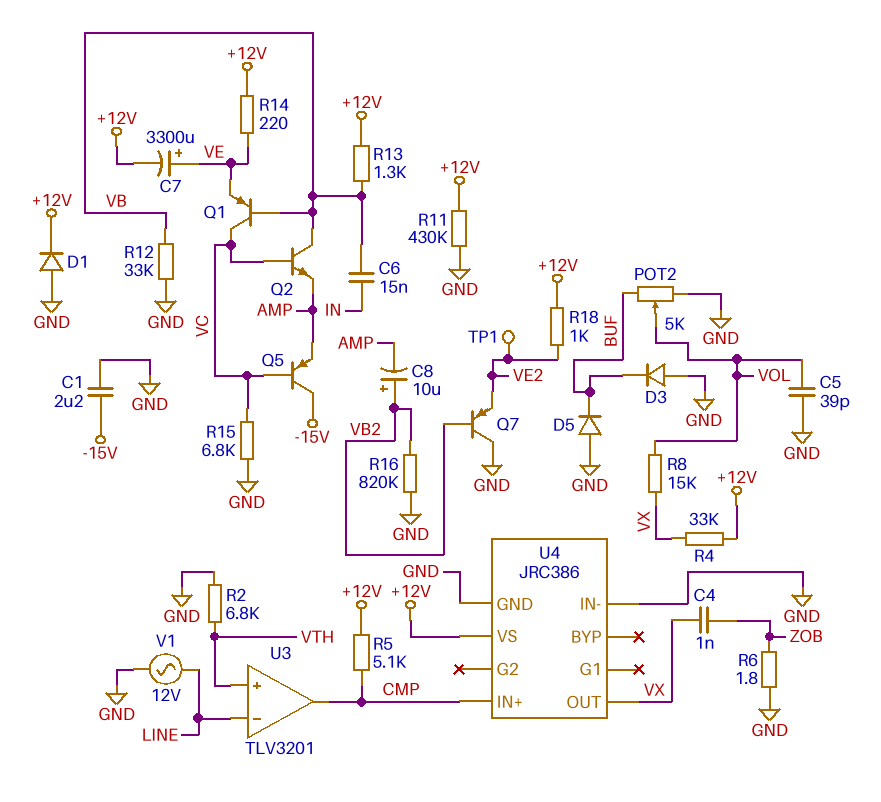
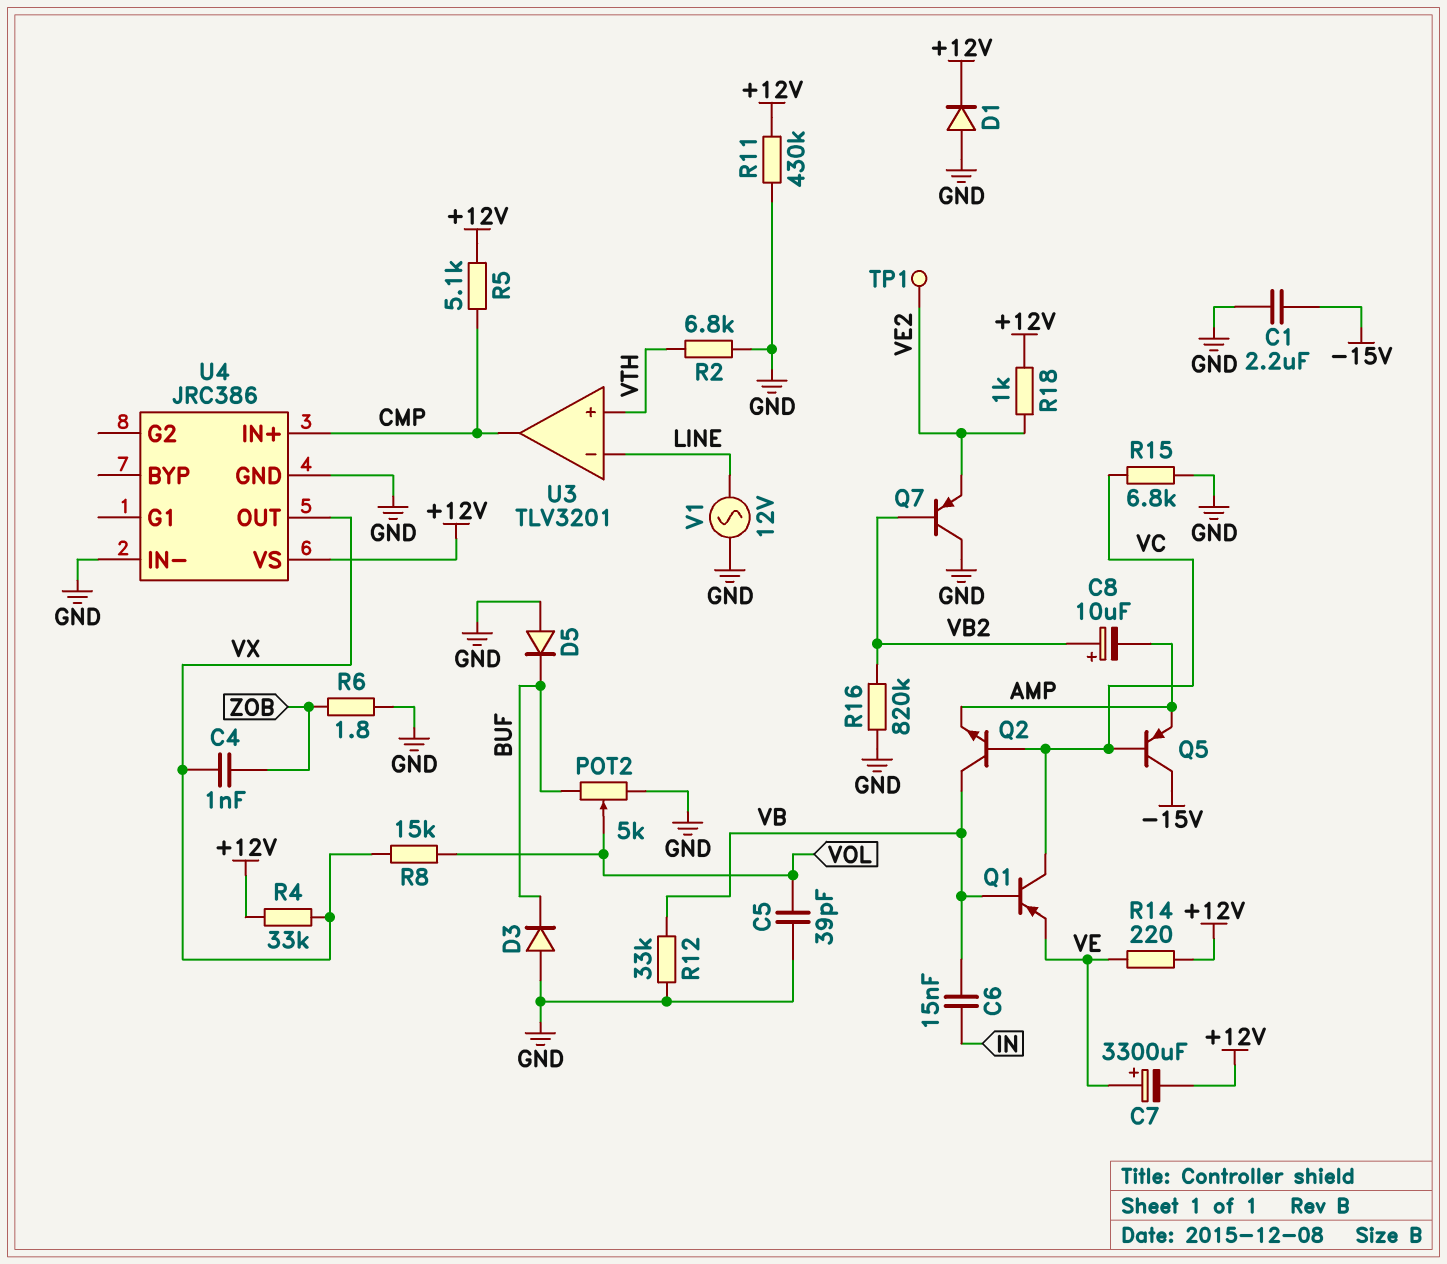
R13: 1.3k (+12V, VB) -> none

